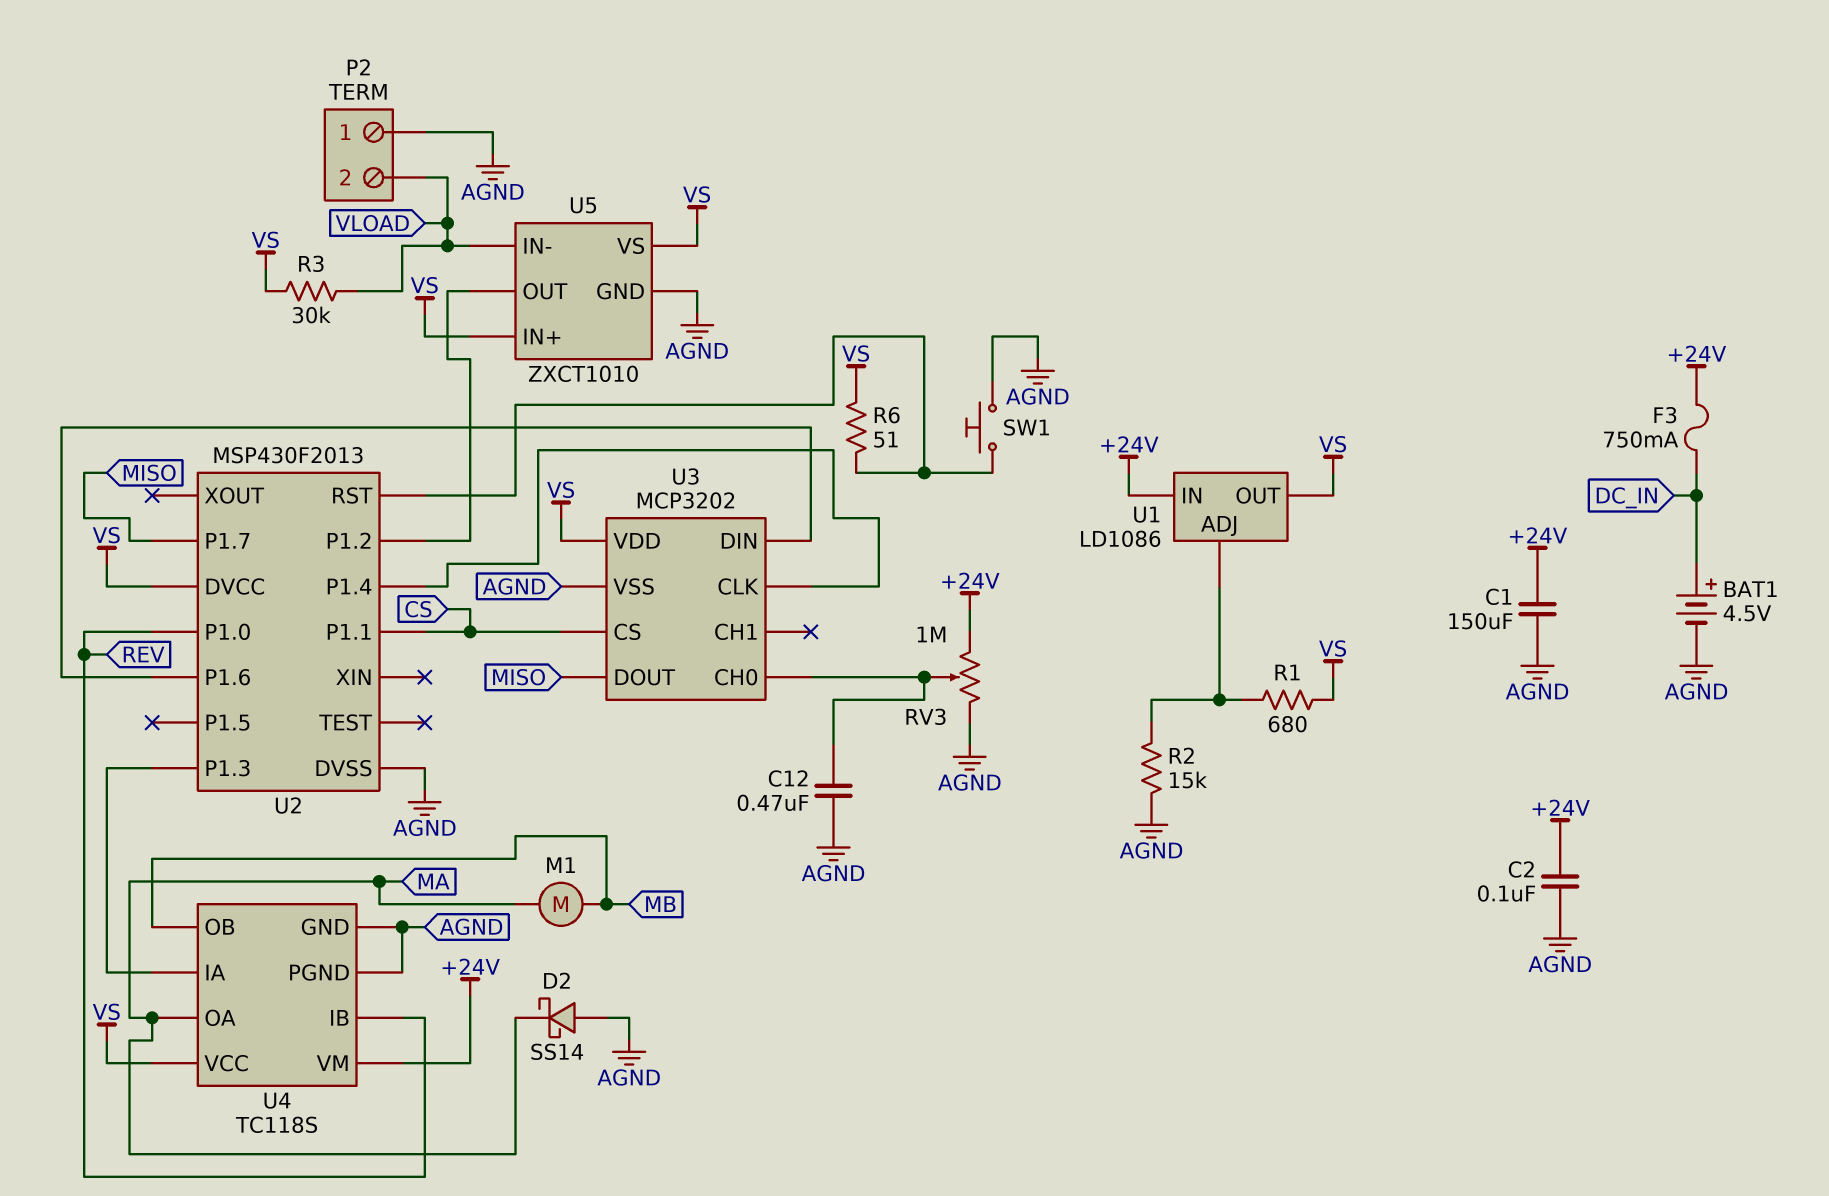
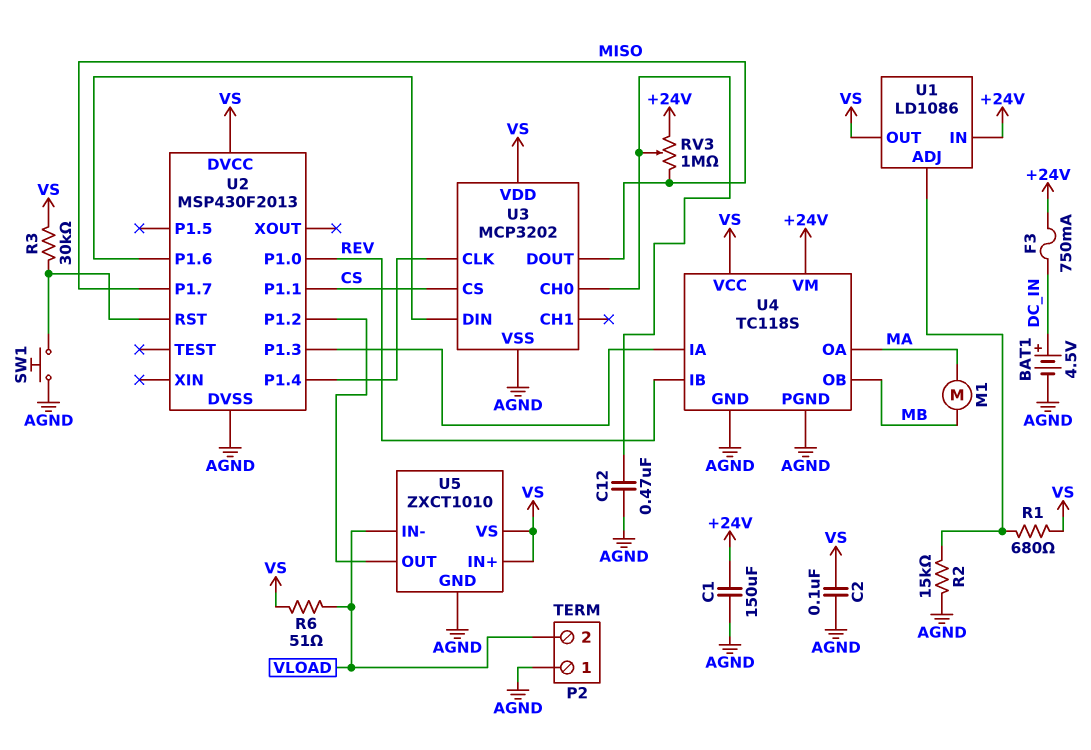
C2: 100nF (+24V, AGND) -> 100nF (AGND, VS)
D2: schottky SS14 (A AGND, K MA) -> none
R3: 30k (VLOAD, VS) -> 30k (U2/RST, VS)
R6: 51 (U2/RST, VS) -> 51 (VLOAD, VS)
RV3: 1M (+24V, AGND, wiper U3/CH0) -> 1M (+24V, MISO, wiper U3/CH0)

